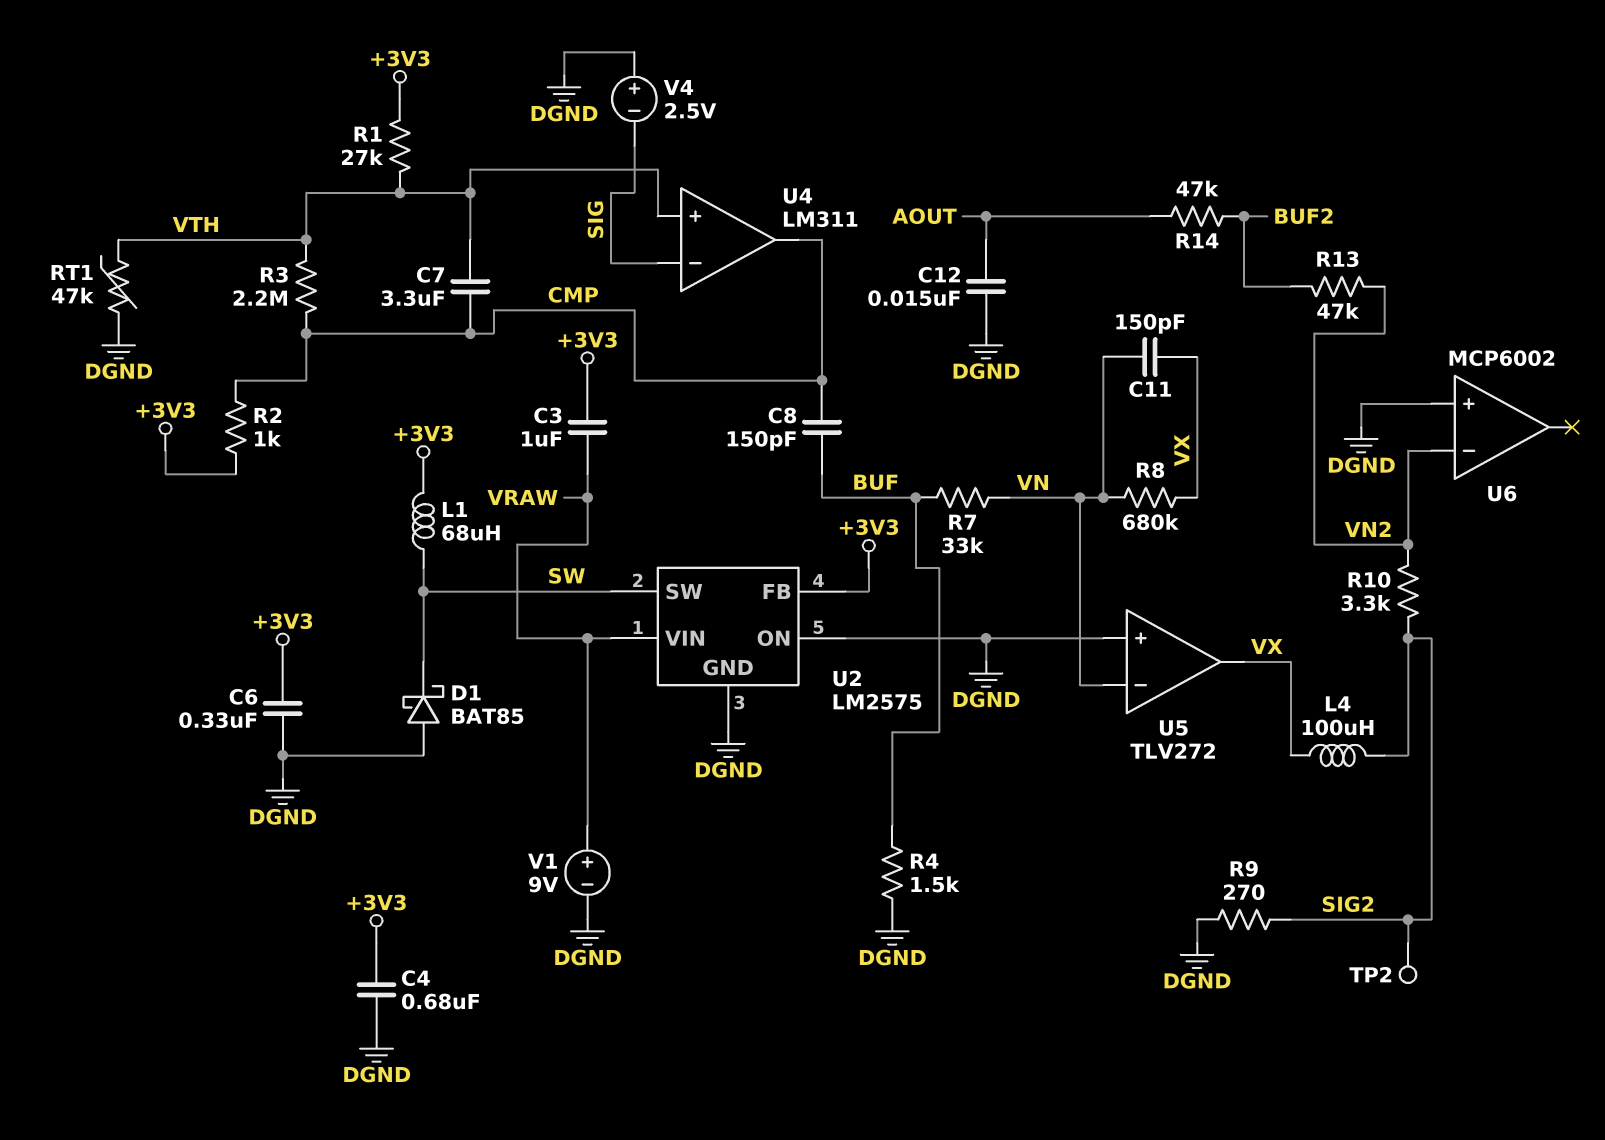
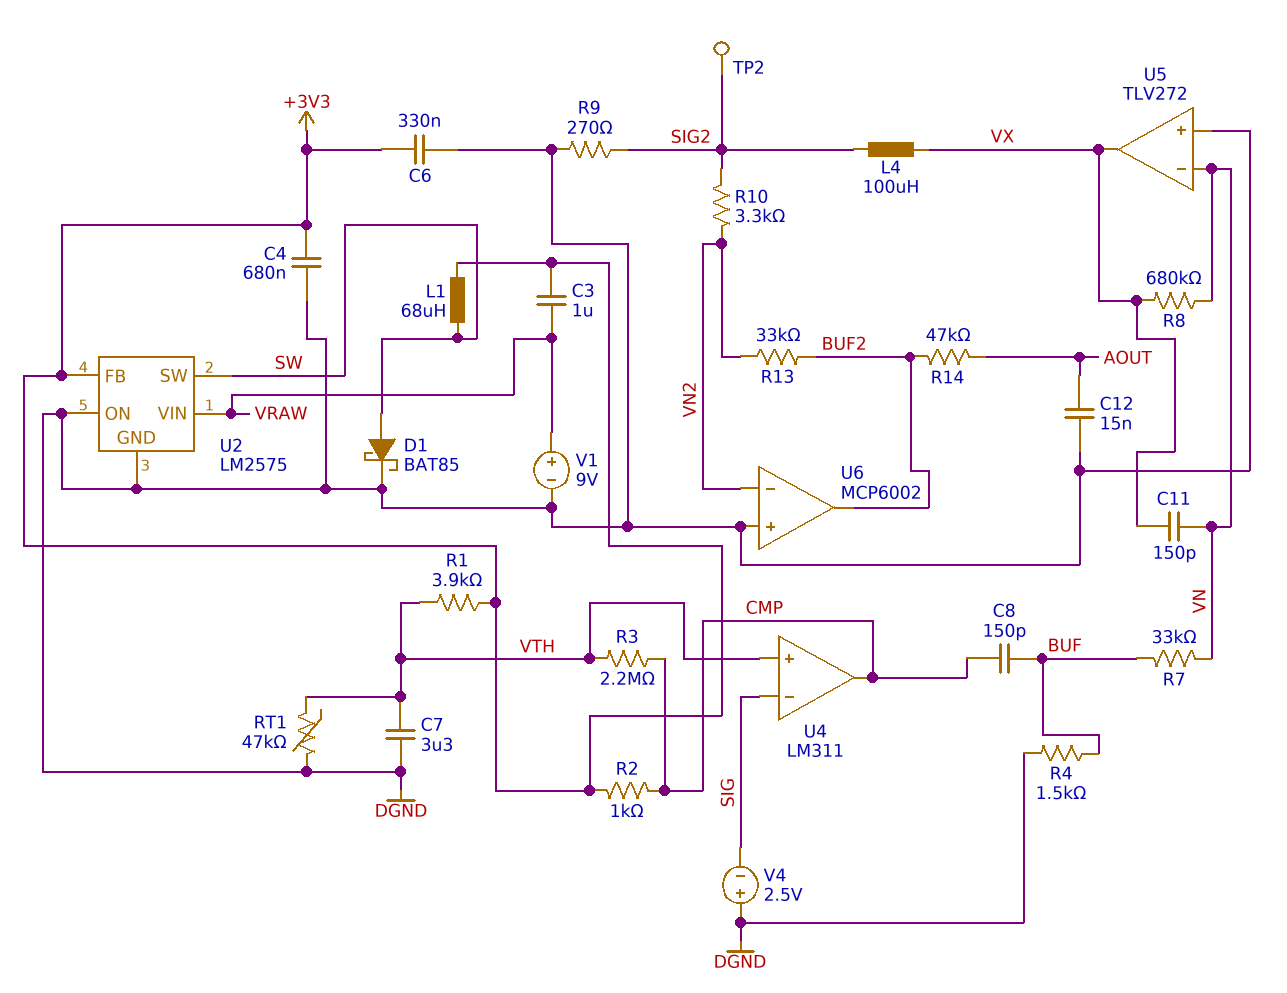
C7: 3.3uF (CMP, VTH) -> 3.3uF (DGND, VTH)
D1: schottky BAT85 (A DGND, K SW) -> schottky BAT85 (A SW, K DGND)
R1: 27k (+3V3, VTH) -> 3.9k (+3V3, VTH)
R13: 47k (BUF2, VN2) -> 33k (BUF2, VN2)
U6 pin out: none -> BUF2

